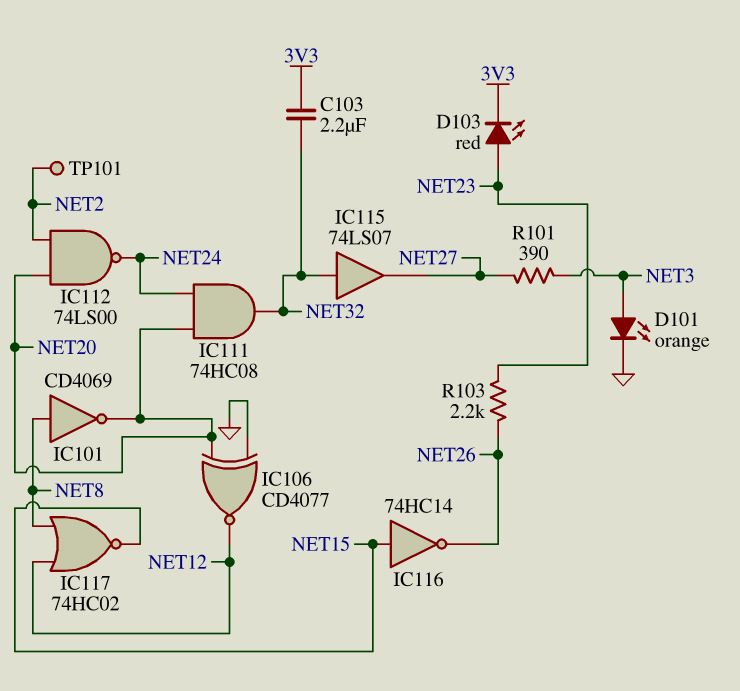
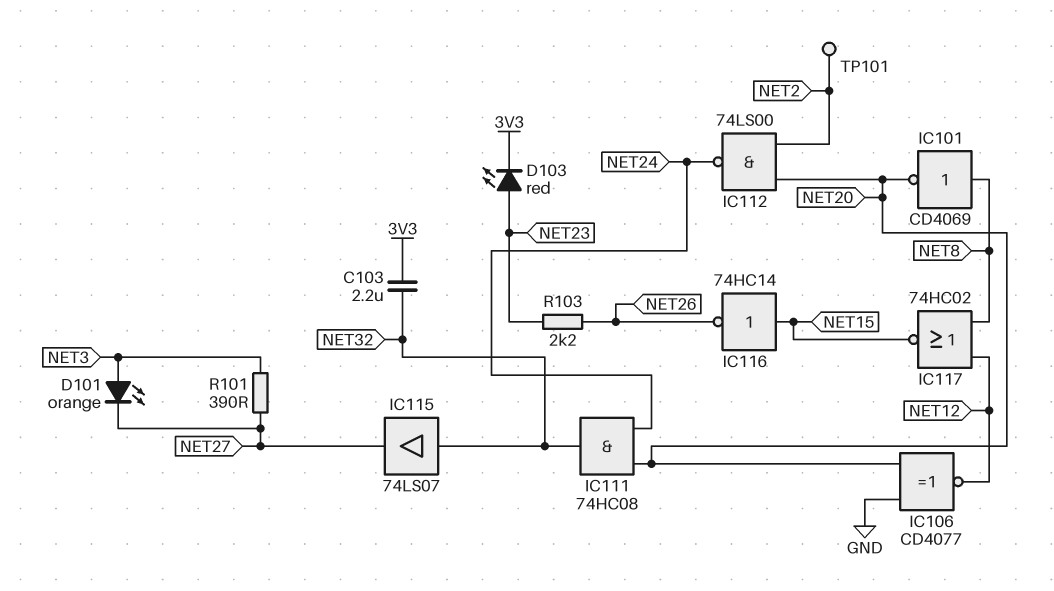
D101: LED orange (A NET3, K GND) -> LED orange (A NET3, K NET27)

